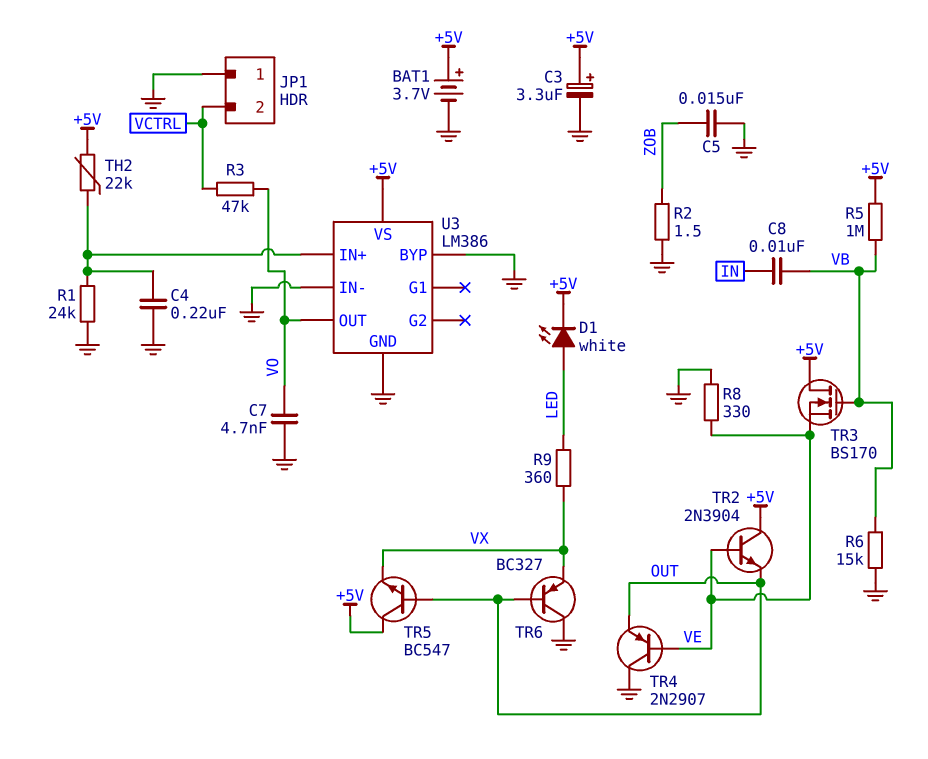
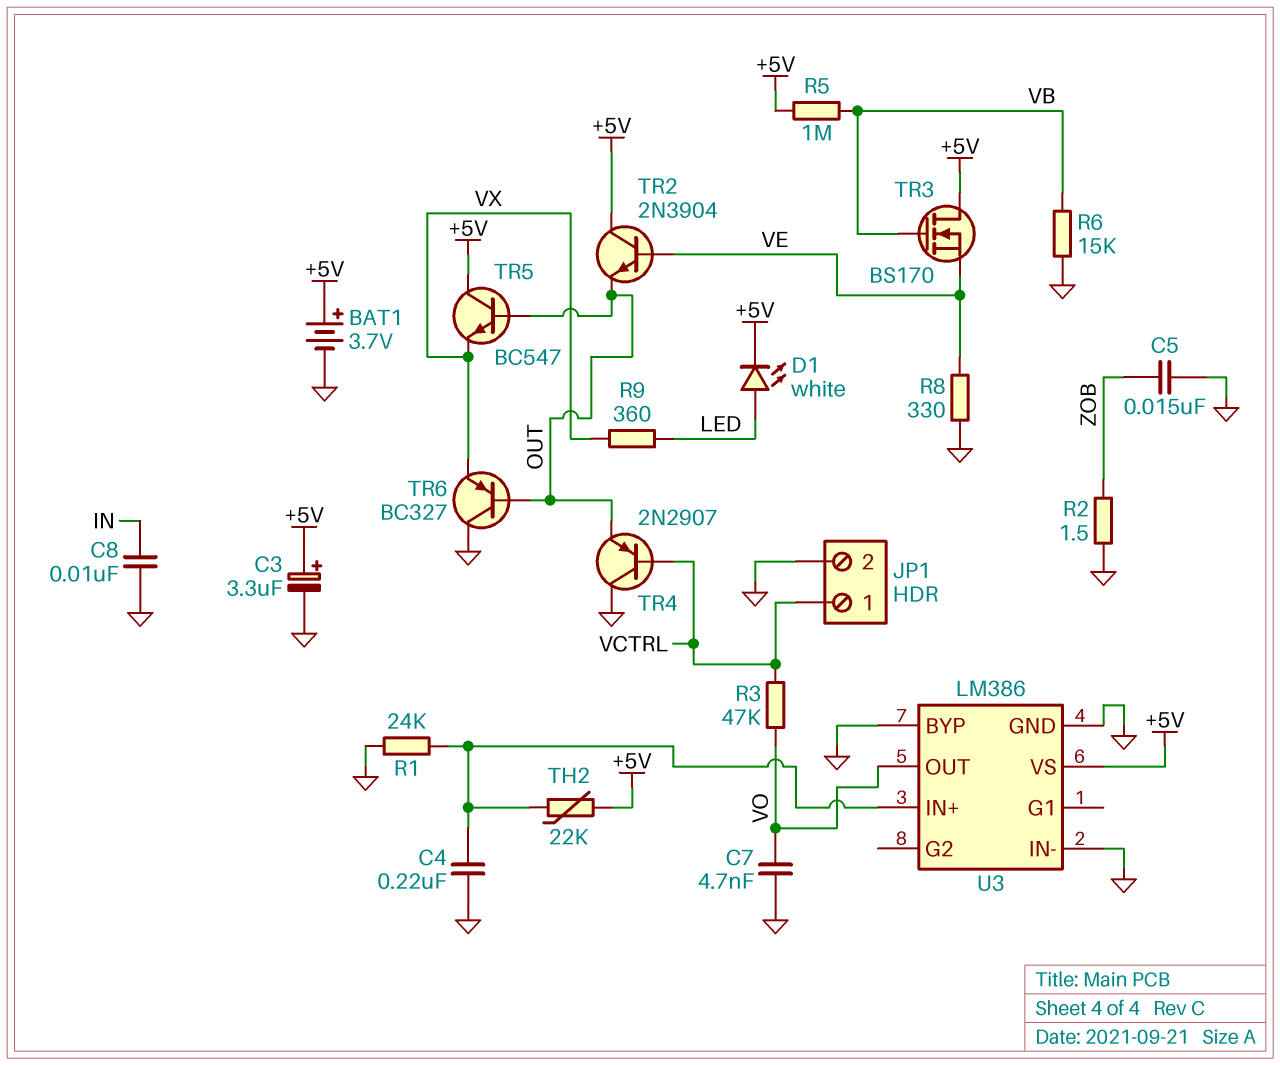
C8: 10nF (IN, VB) -> 10nF (GND, IN)
JP1 pin 1: GND -> VCTRL
JP1 pin 2: VCTRL -> GND
TR4: PNP 2N2907 (B VE, C GND, E OUT) -> PNP 2N2907 (B VCTRL, C GND, E OUT)

